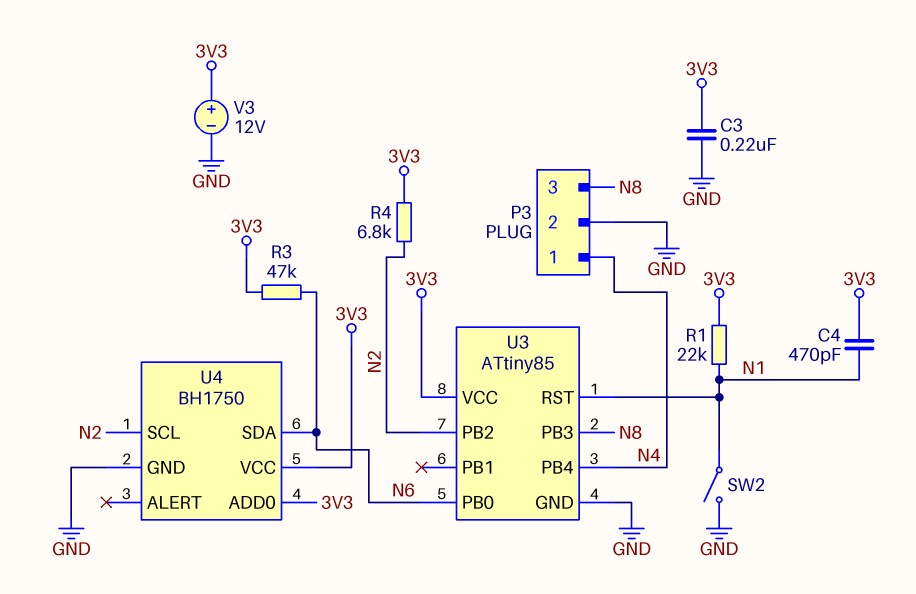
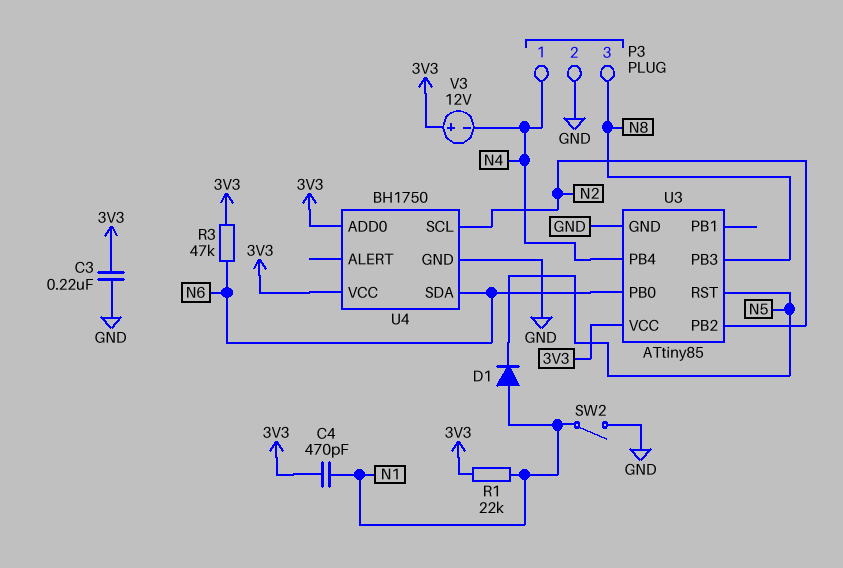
D1: none -> diode (A N1, K N5)
R4: 6.8k (3V3, N2) -> none
U3 pin RST: N1 -> N5
V3: 12V (plus 3V3, minus GND) -> 12V (plus 3V3, minus N4)

